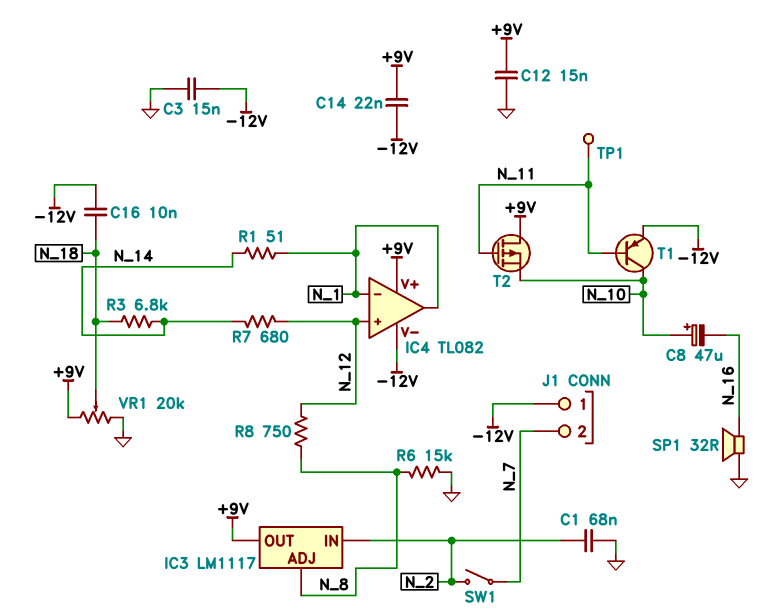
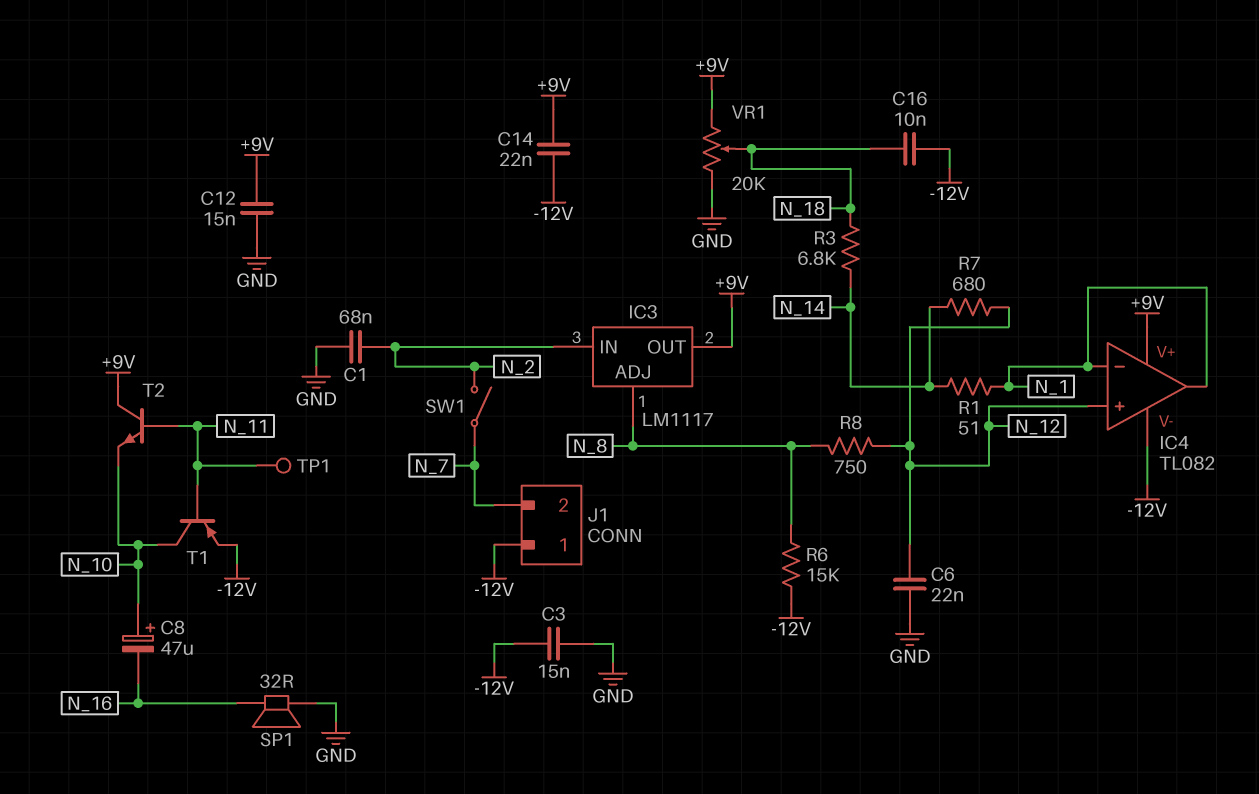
C6: none -> 22nF (GND, N_12)
R6: 15k (GND, N_8) -> 15k (-12V, N_8)
T2: PMOS (G N_11, D +9V, S N_10) -> NPN (B N_11, C +9V, E N_10)

